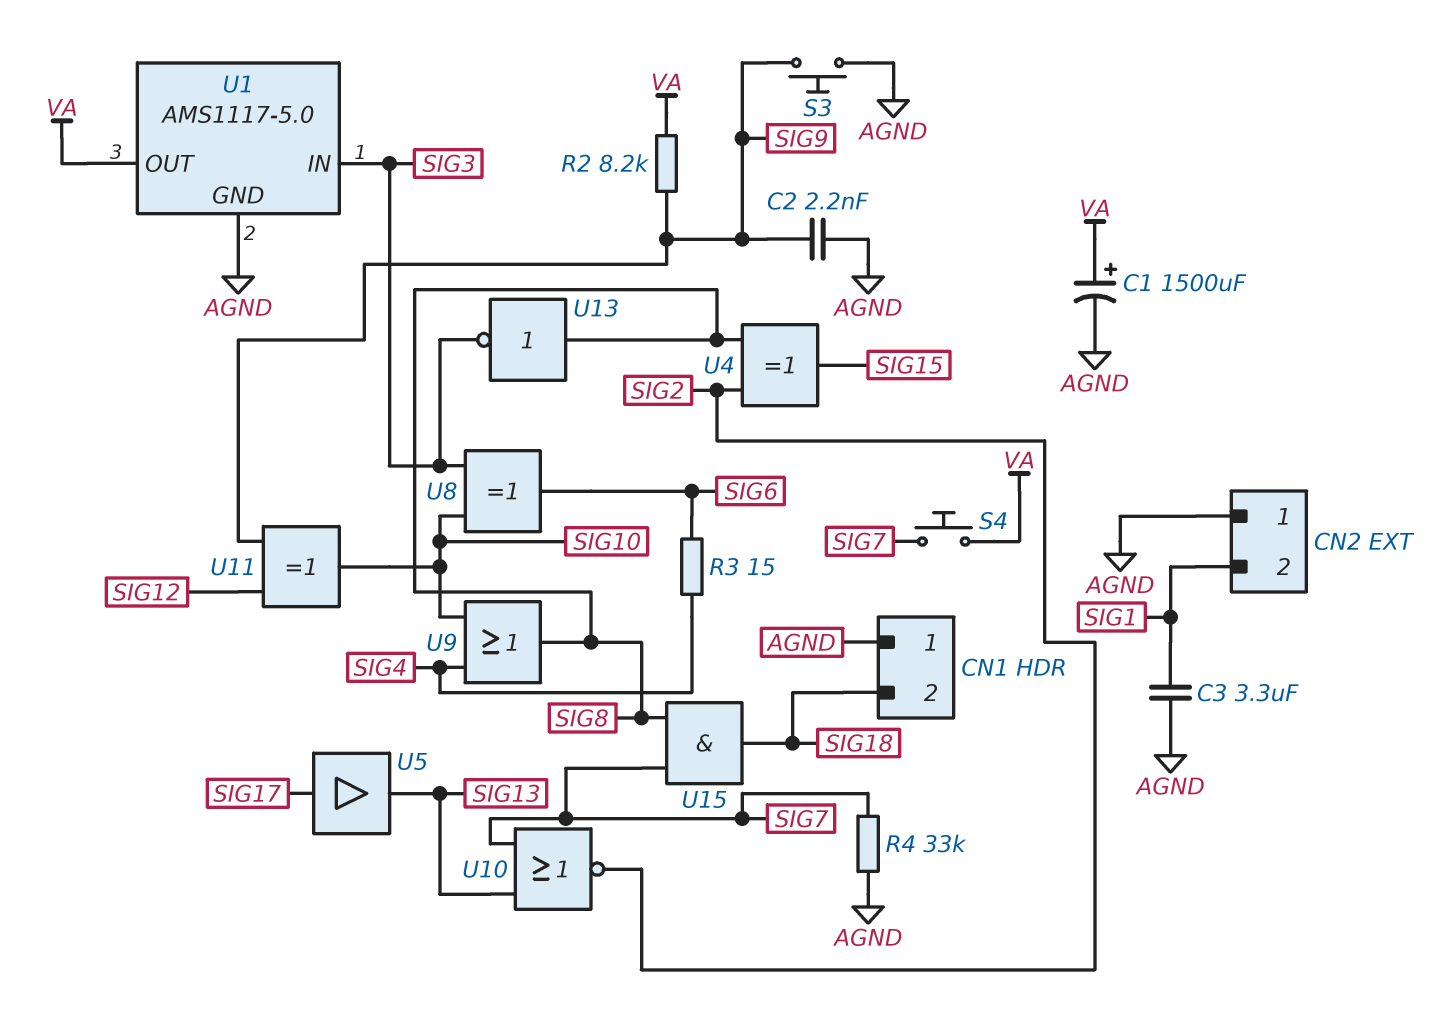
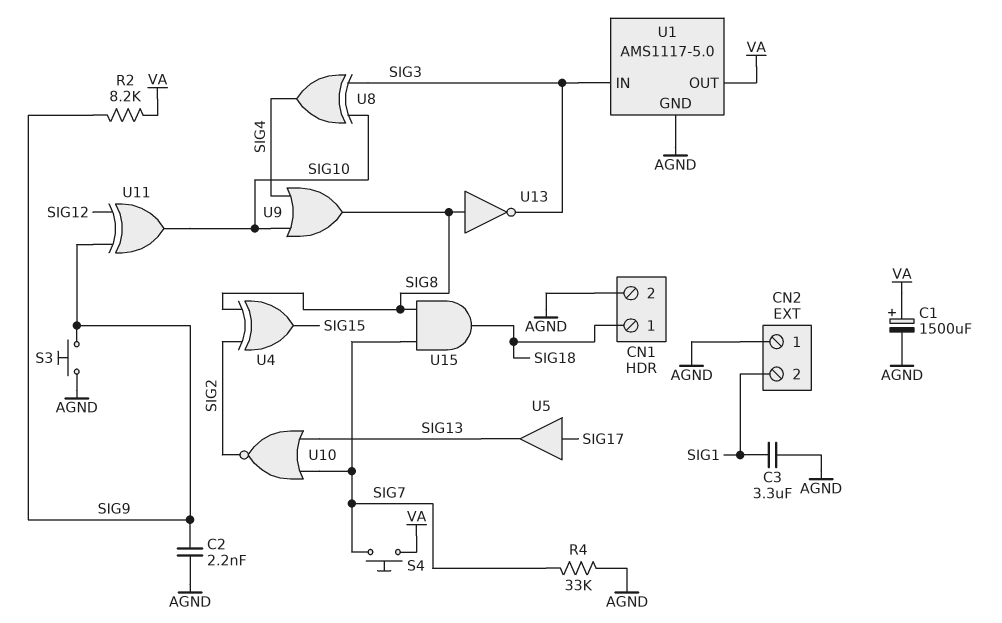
CN1 pin 1: AGND -> SIG18
CN1 pin 2: SIG18 -> AGND
R3: 15 (SIG4, SIG6) -> none
U8: XOR (in SIG3, in SIG10, out SIG6) -> XOR (in SIG3, in SIG10, out SIG4)

